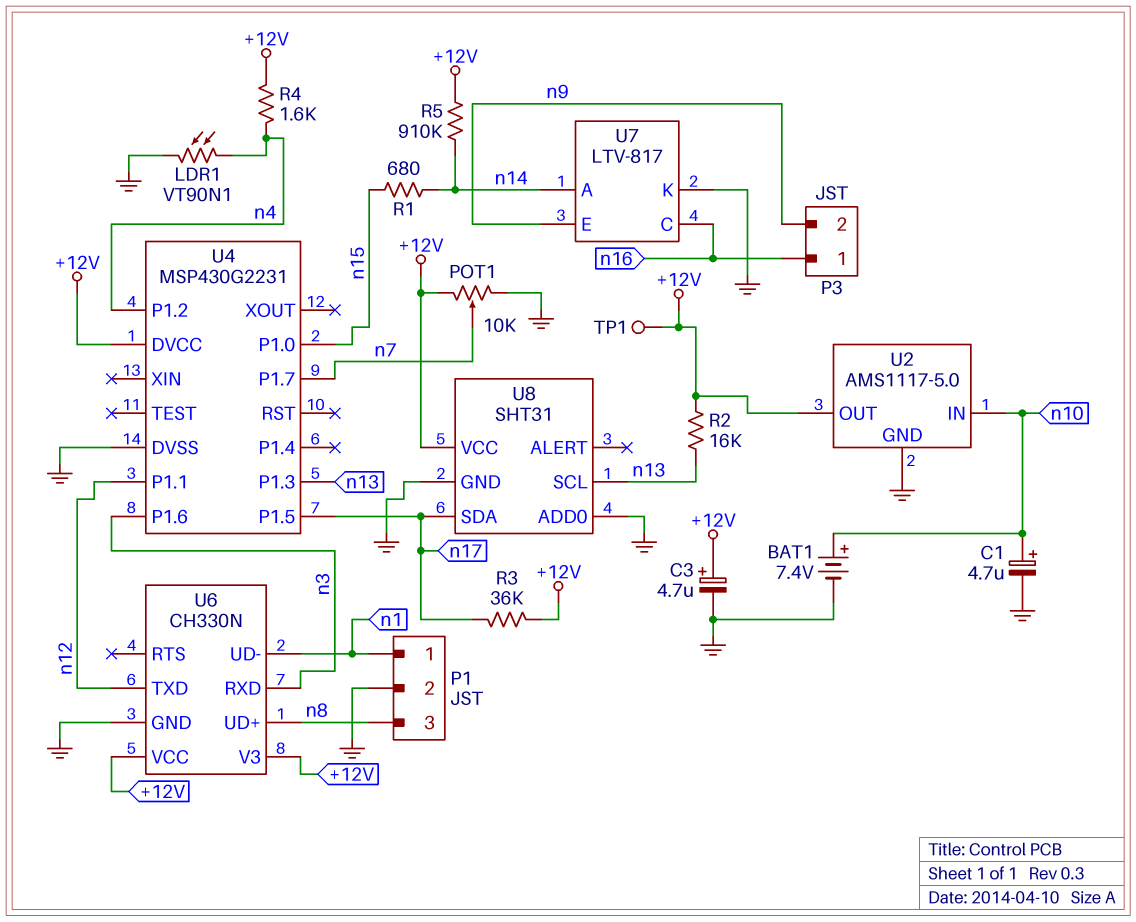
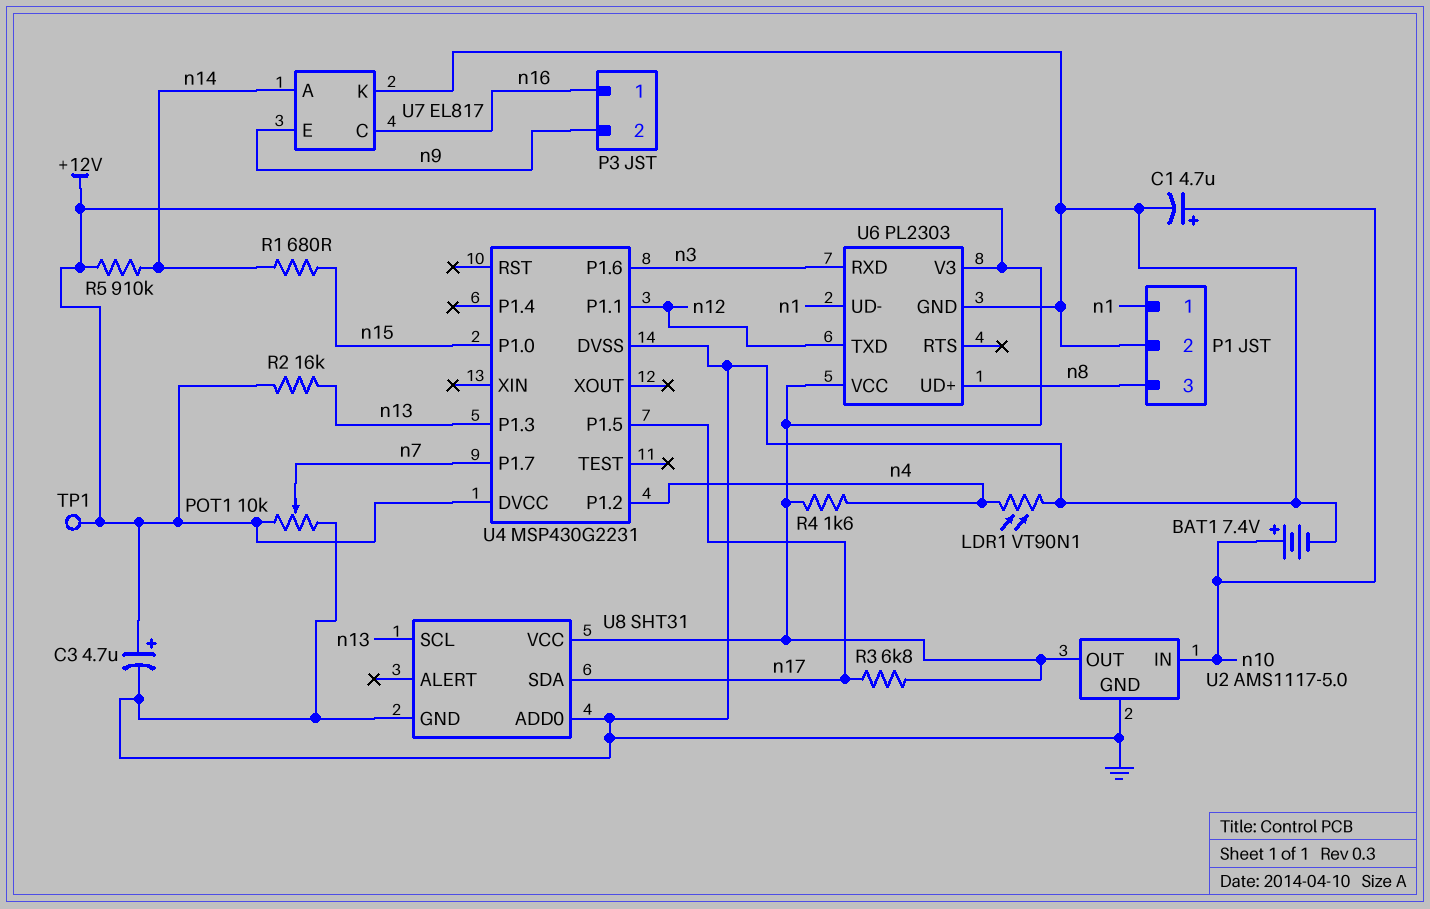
R3: 36k (+12V, n17) -> 6.8k (+12V, n17)
U6: CH330N -> PL2303
U7: LTV-817 -> EL817

